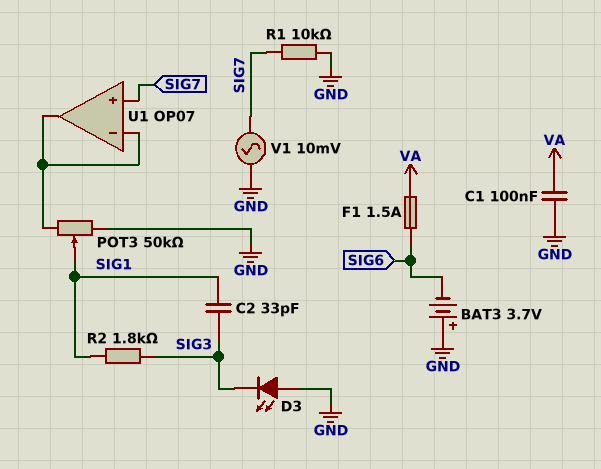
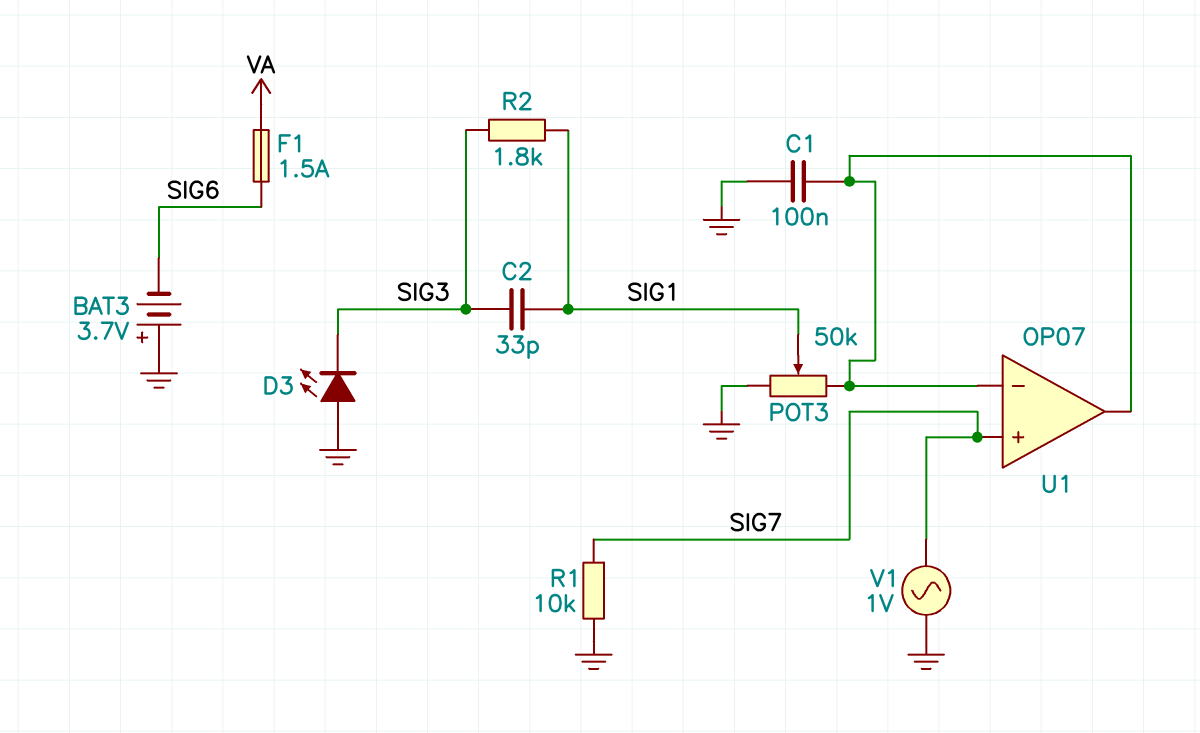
C1: 100nF (GND, VA) -> 100nF (GND, U1/in-)
V1: AC 10mV (GND, SIG7) -> AC 1V (GND, SIG7)

